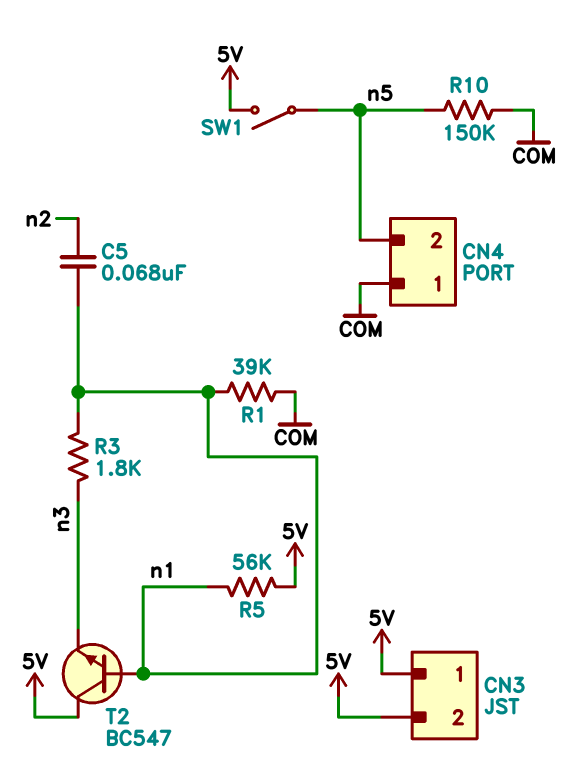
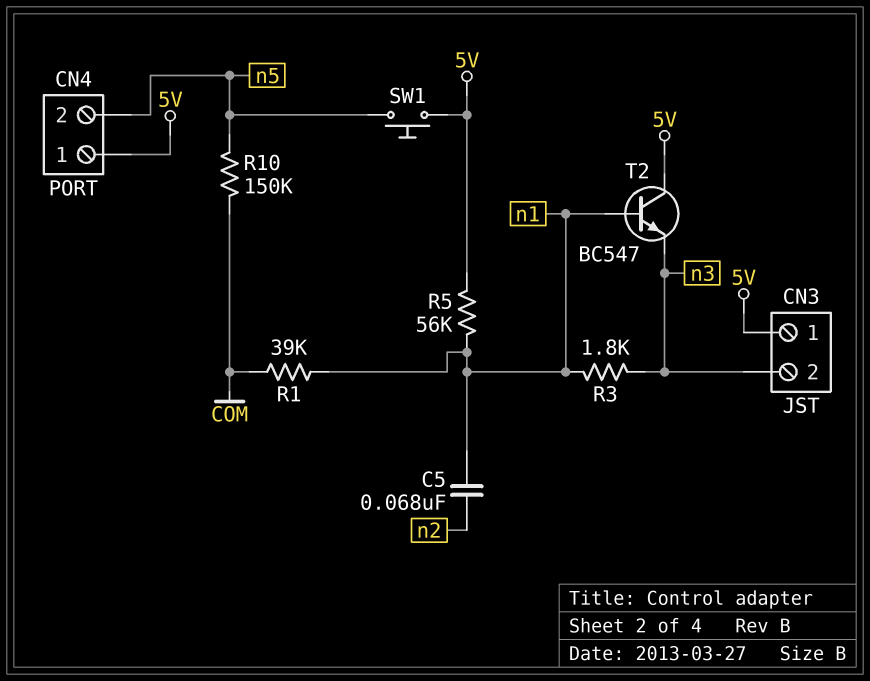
CN3 pin 2: 5V -> n3
CN4 pin 1: COM -> 5V
SW1: switch (5V, n5) -> button (5V, n5)

